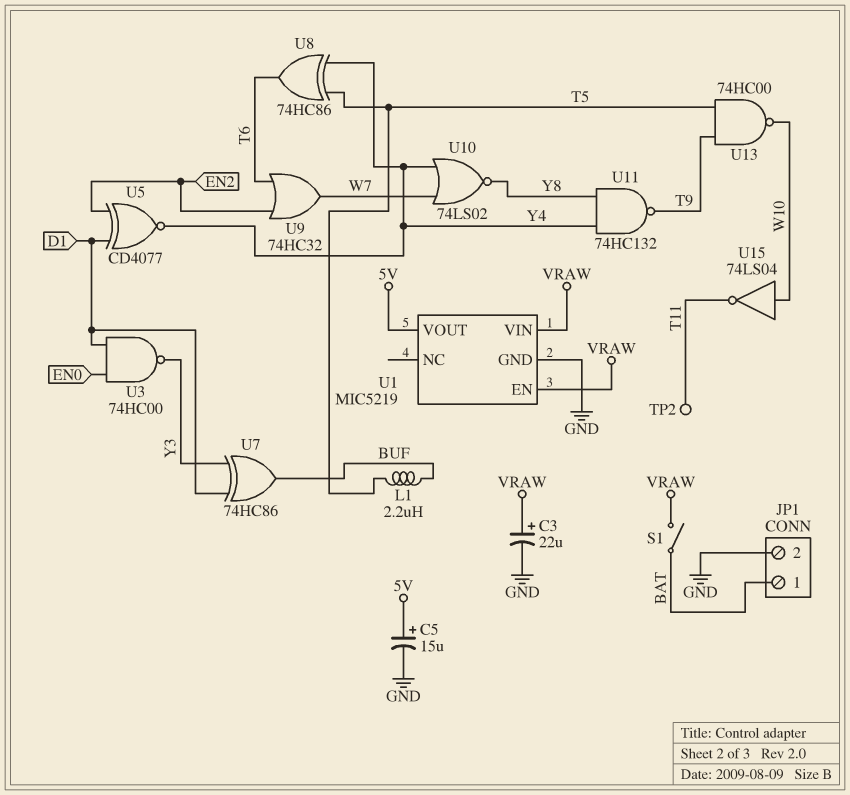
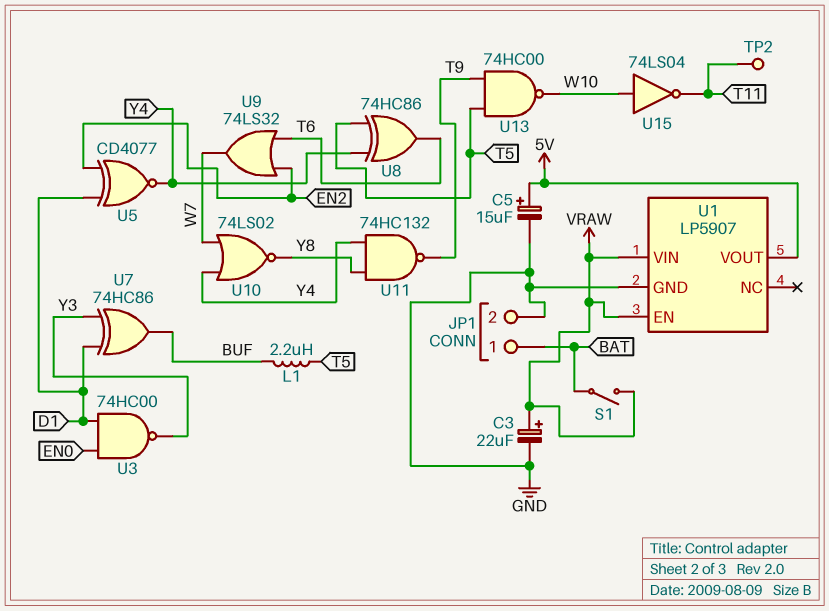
U1: MIC5219 -> LP5907
U9: OR 74HC32 (in EN2, in T6, out W7) -> OR 74LS32 (in EN2, in T6, out W7)

